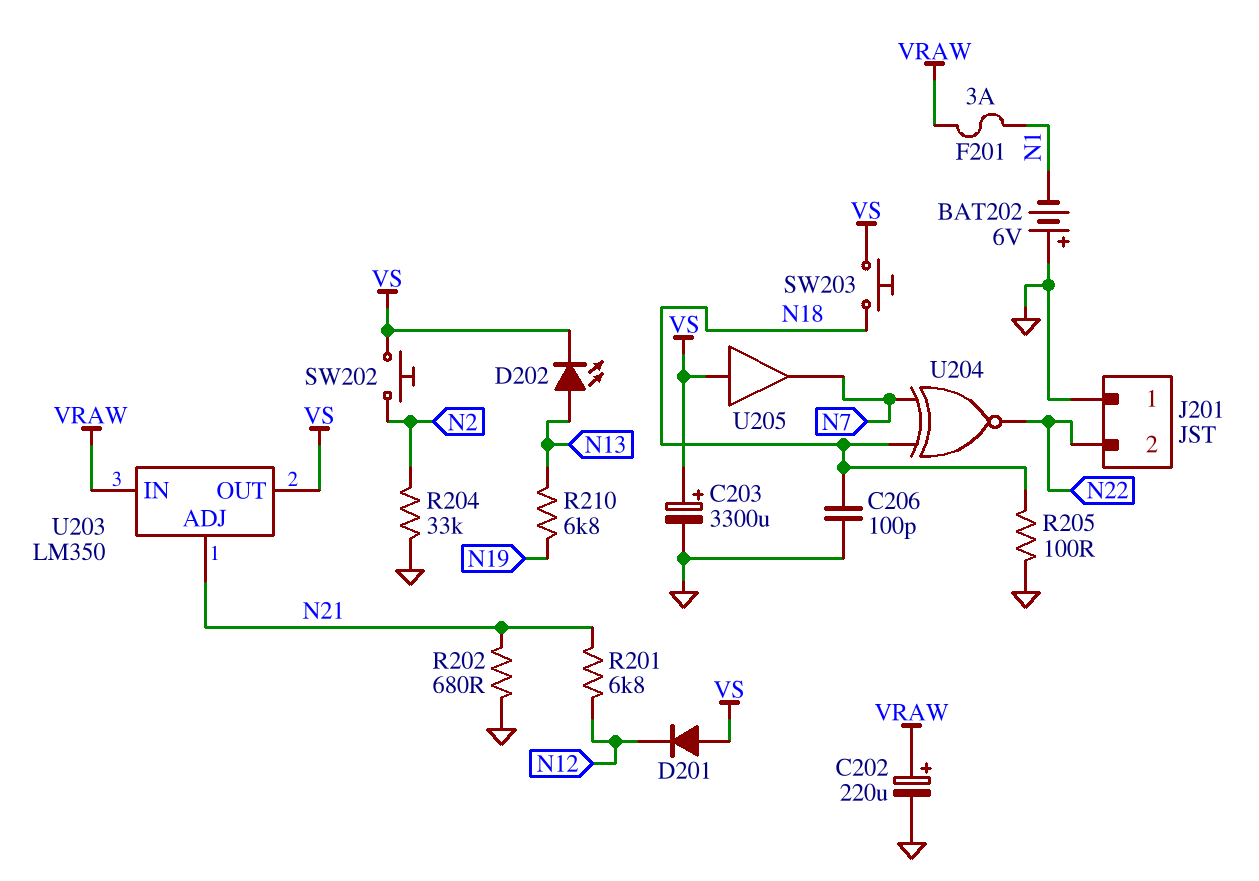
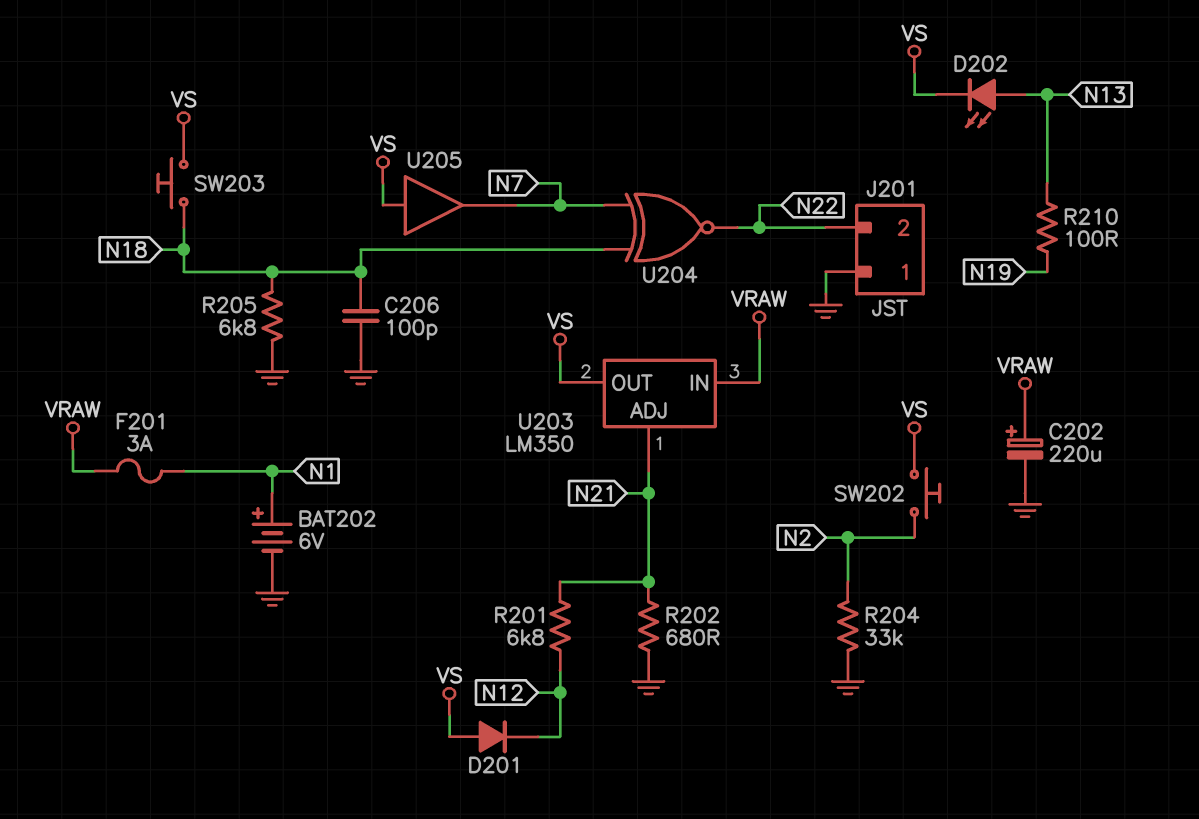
BAT202: 6V (plus GND, minus N1) -> 6V (plus N1, minus GND)
C203: 3300uF (plus VS, minus GND) -> none
R205: 100 (GND, N18) -> 6.8k (GND, N18)
R210: 6.8k (N13, N19) -> 100 (N13, N19)

